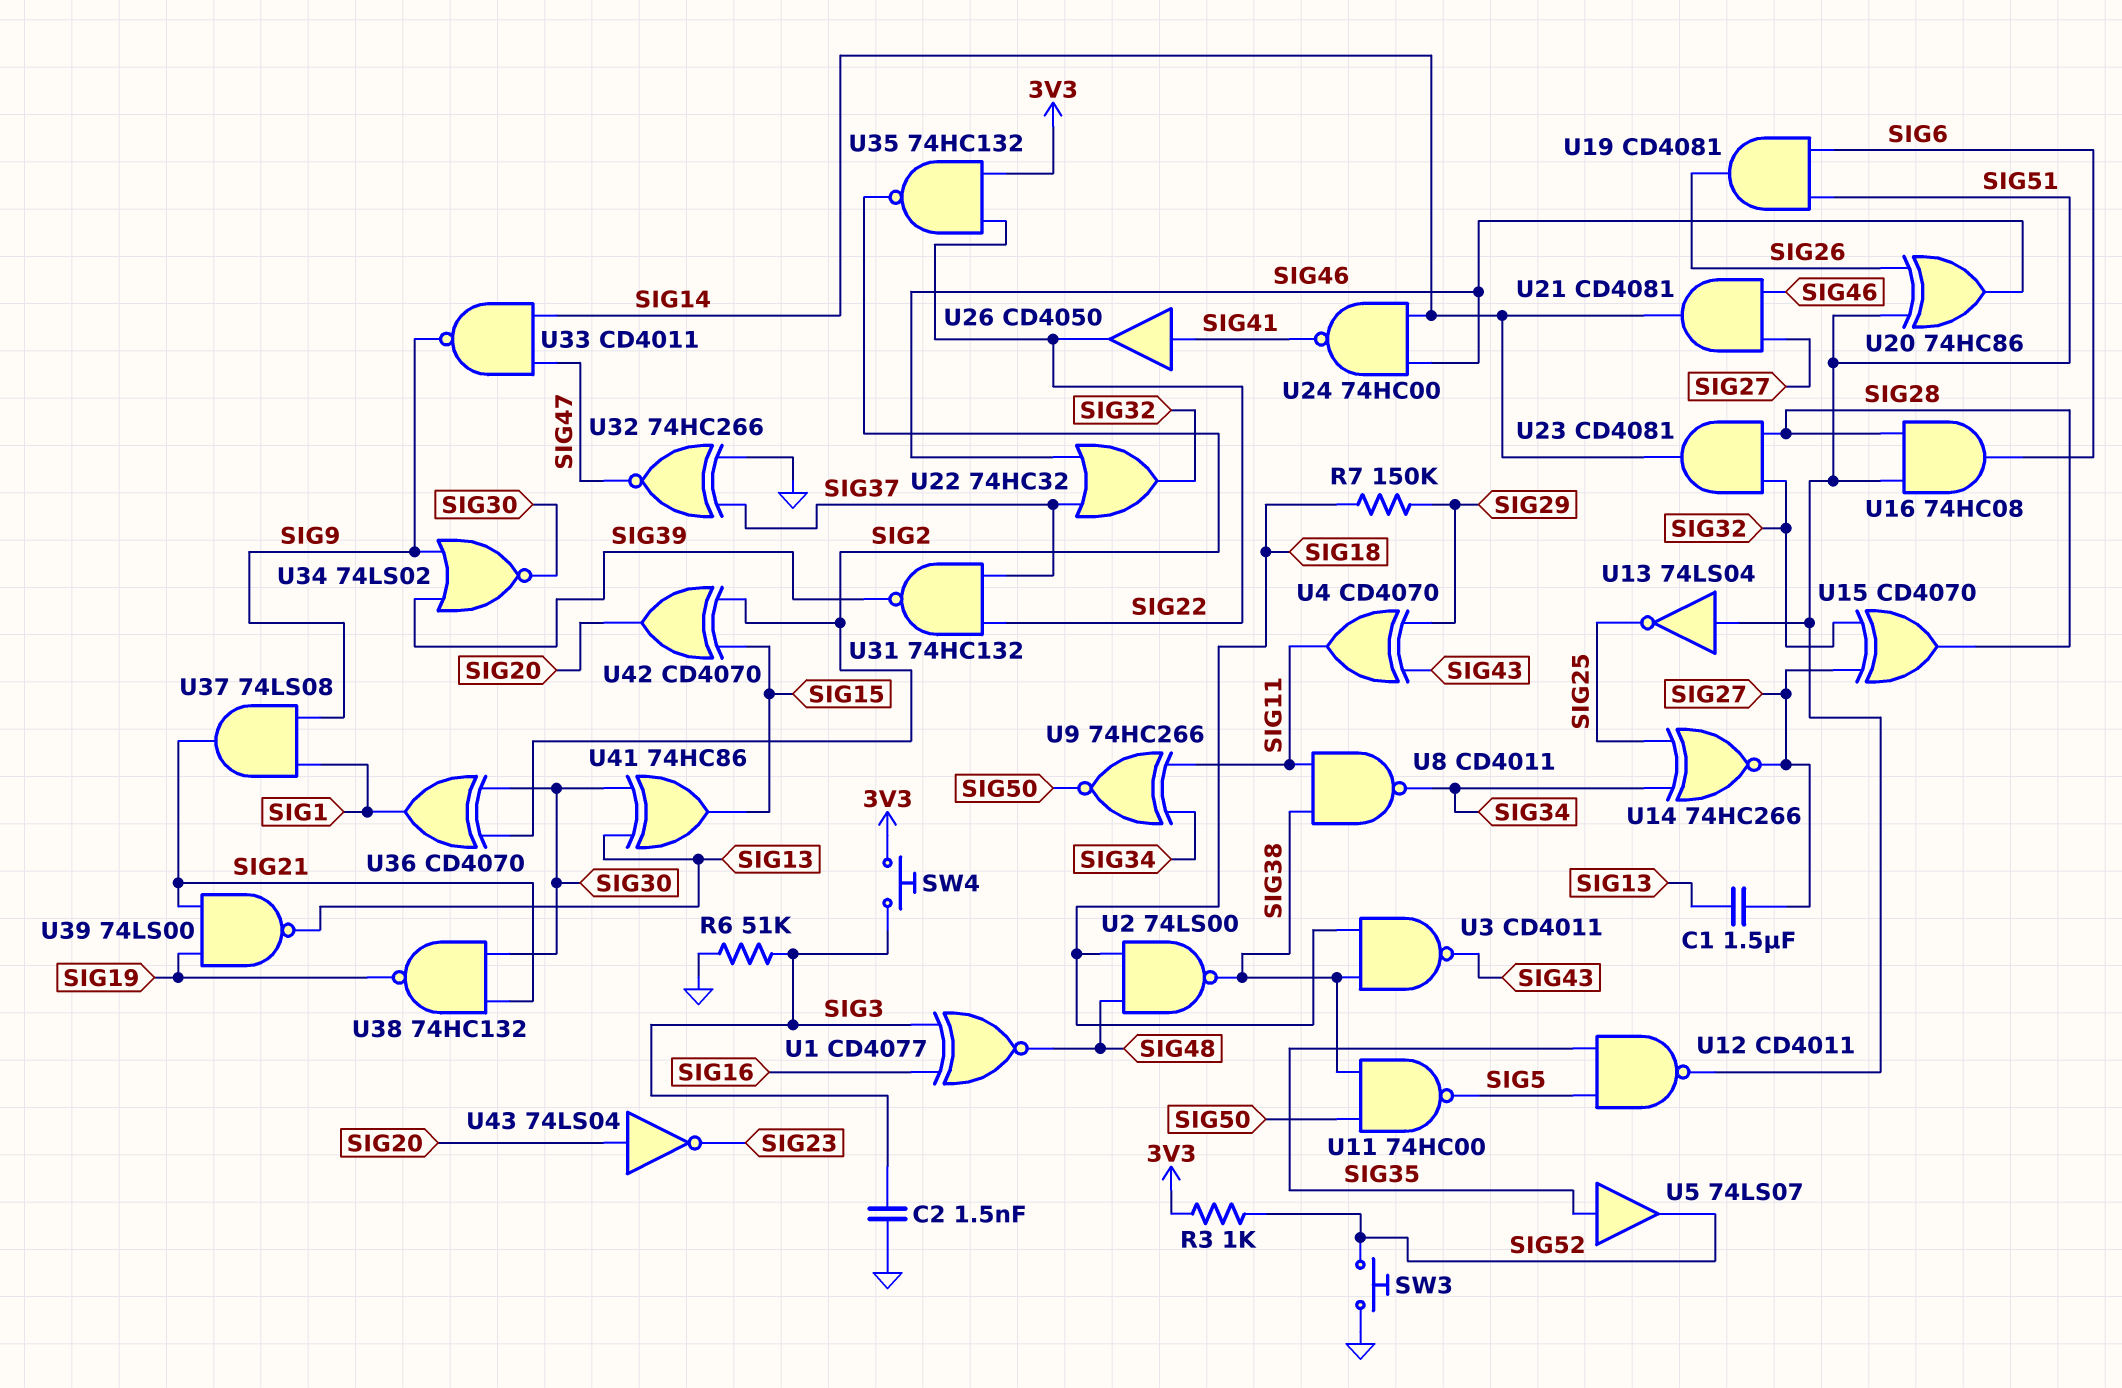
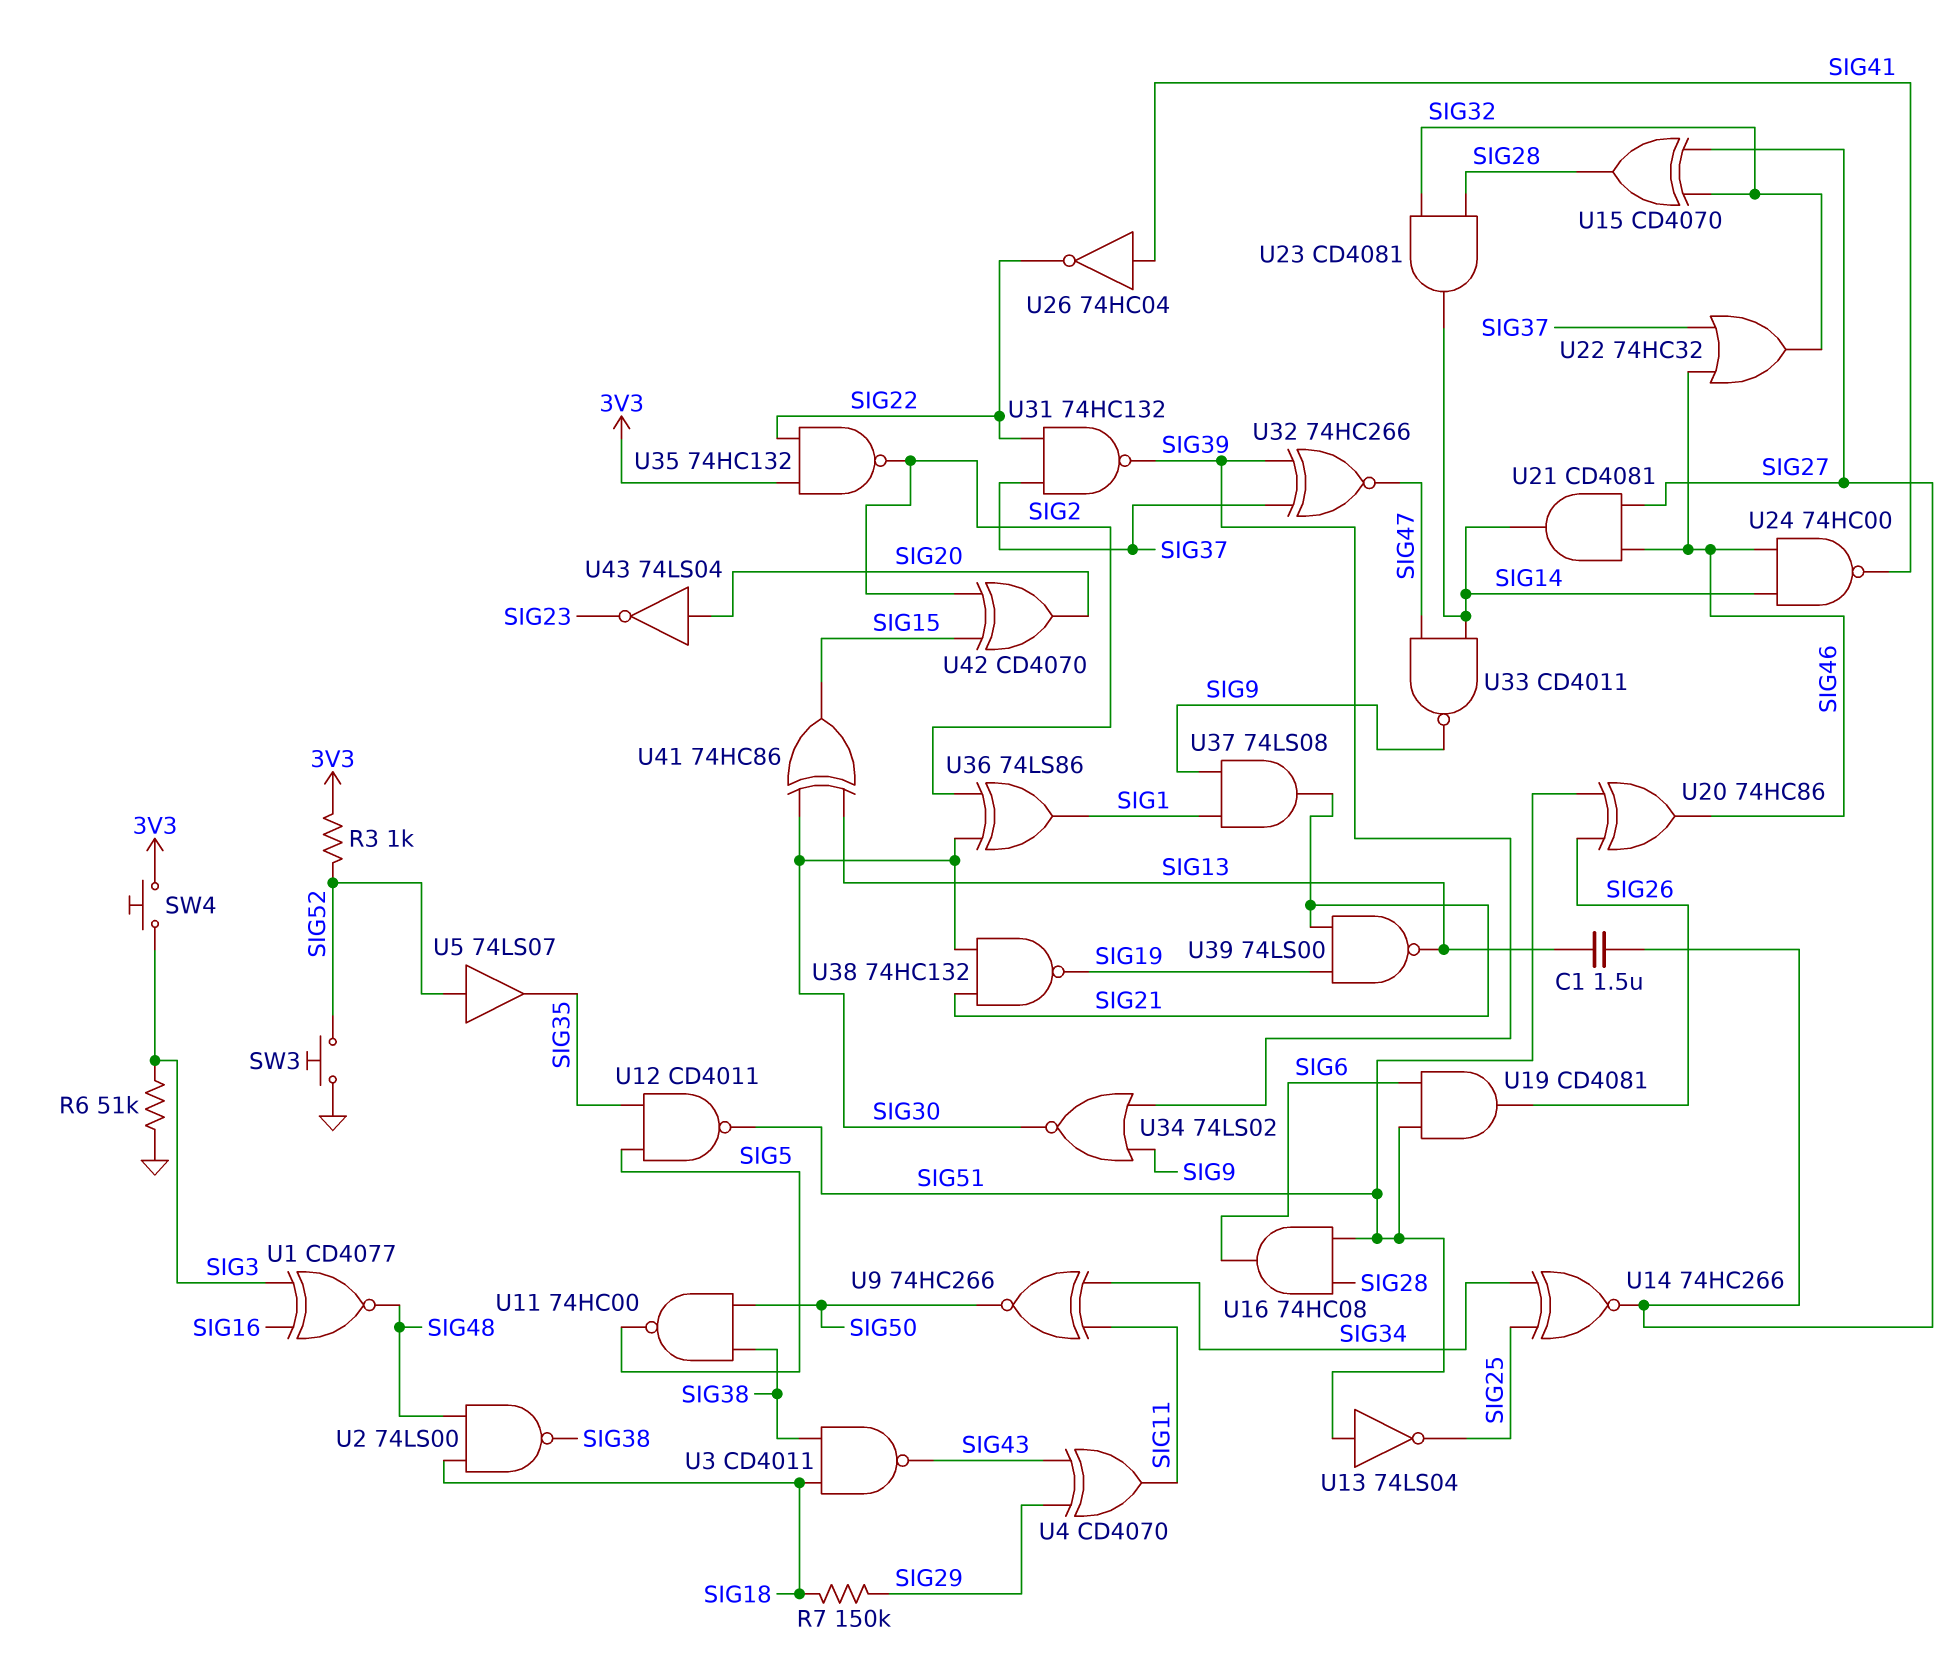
C2: 1.5nF (GND, SIG3) -> none
U5: buffer 74LS07 (in SIG35, out SIG52) -> buffer 74LS07 (in SIG52, out SIG35)
U8: NAND CD4011 (in SIG11, in SIG38, out SIG34) -> none
U26: buffer CD4050 (in SIG41, out SIG22) -> NOT 74HC04 (in SIG41, out SIG22)
U32: XNOR 74HC266 (in GND, in SIG37, out SIG47) -> XNOR 74HC266 (in SIG37, in SIG39, out SIG47)
U36: XOR CD4070 (in SIG2, in SIG30, out SIG1) -> XOR 74LS86 (in SIG2, in SIG30, out SIG1)

